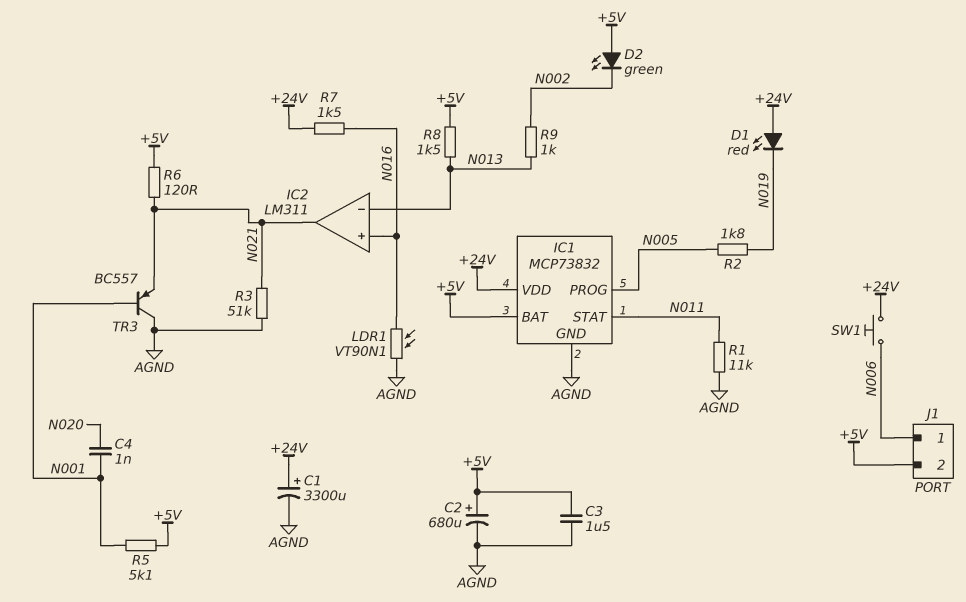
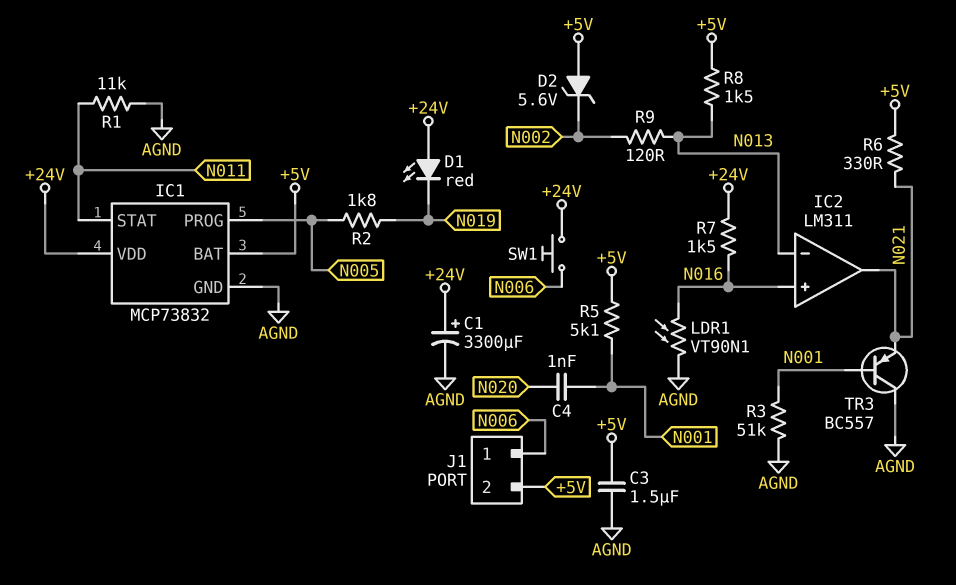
C2: 680uF (plus +5V, minus AGND) -> none
D2: LED green (A +5V, K N002) -> zener 5.6V (A +5V, K N002)
R3: 51k (AGND, N021) -> 51k (AGND, N001)
R6: 120 (+5V, N021) -> 330 (+5V, N021)
R9: 1k (N002, N013) -> 120 (N002, N013)

